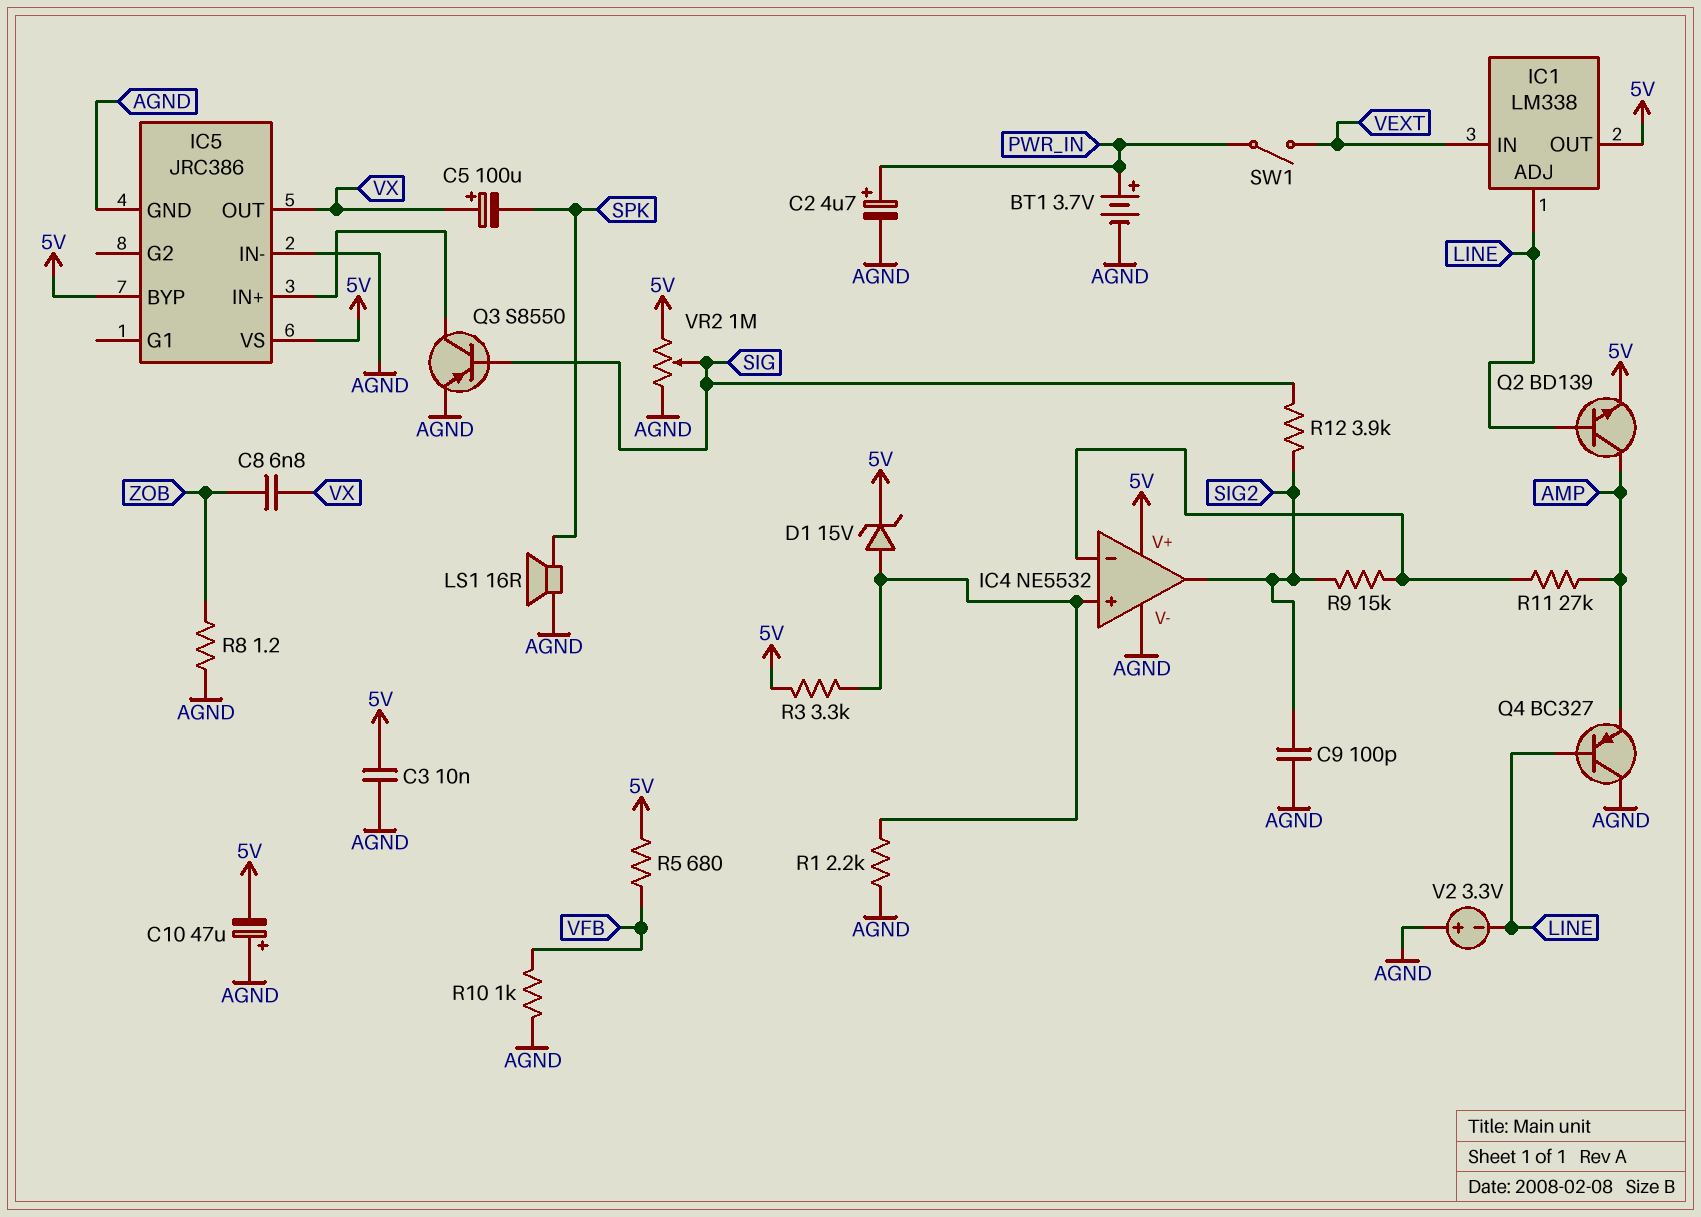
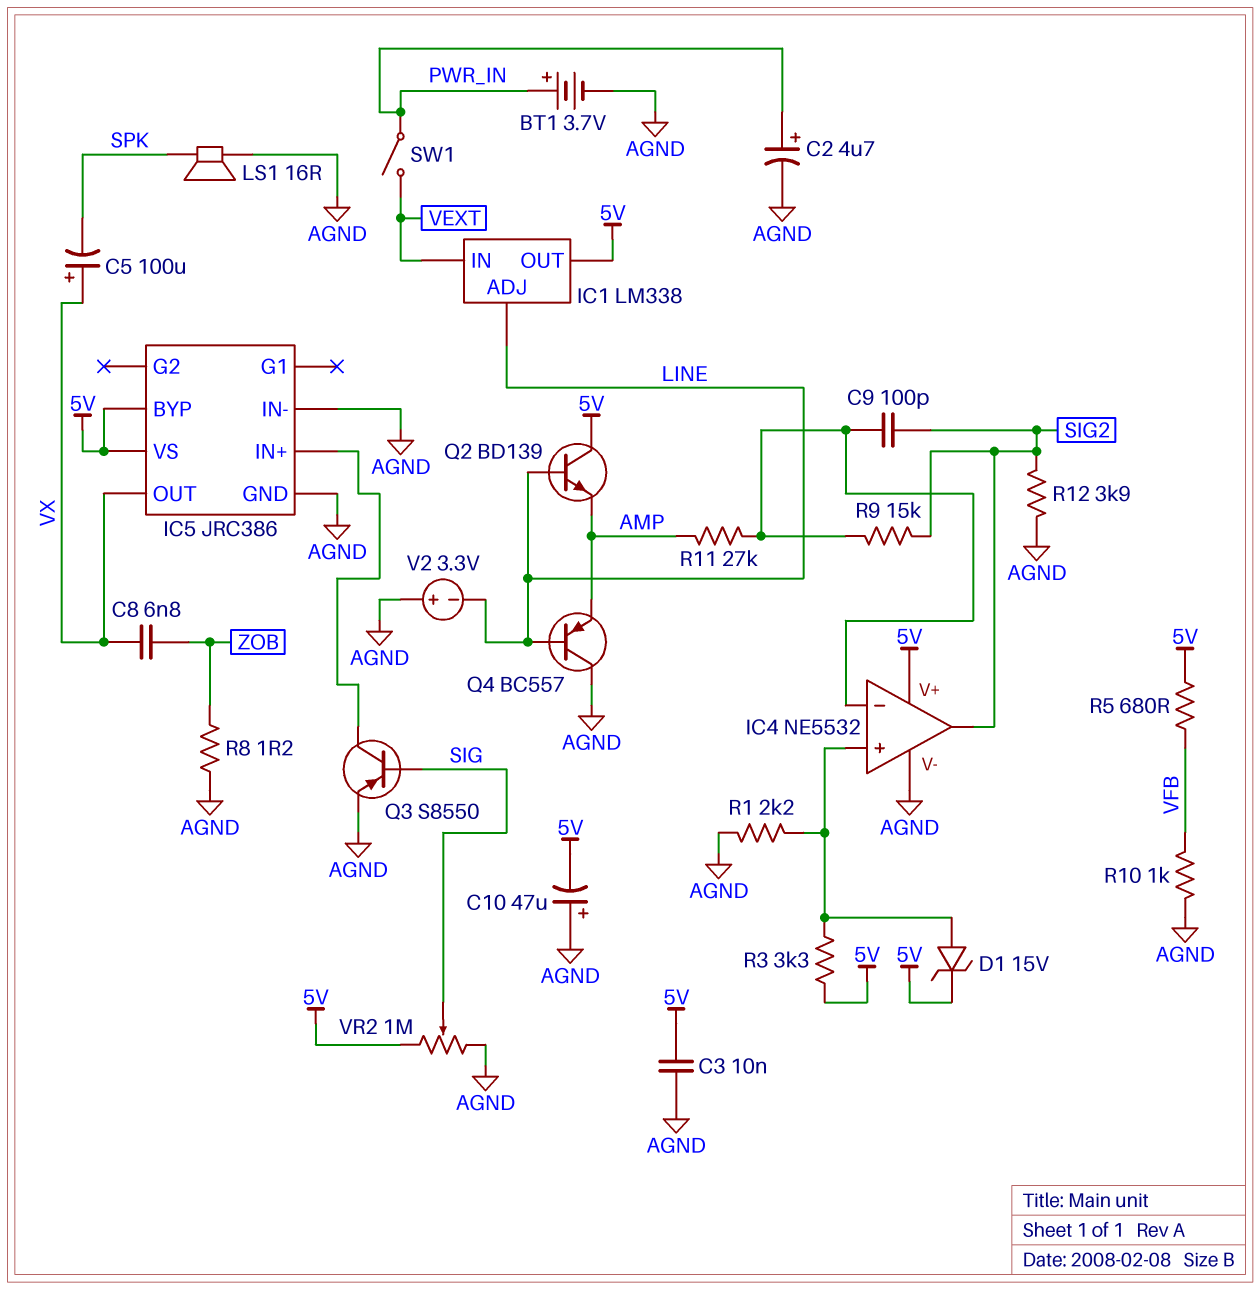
C9: 100pF (AGND, SIG2) -> 100pF (IC4/in-, SIG2)
Q2: NPN BD139 (B LINE, C AMP, E 5V) -> NPN BD139 (B LINE, C 5V, E AMP)
Q4: PNP BC327 (B LINE, C AGND, E AMP) -> PNP BC557 (B LINE, C AGND, E AMP)
R12: 3.9k (SIG, SIG2) -> 3.9k (AGND, SIG2)

